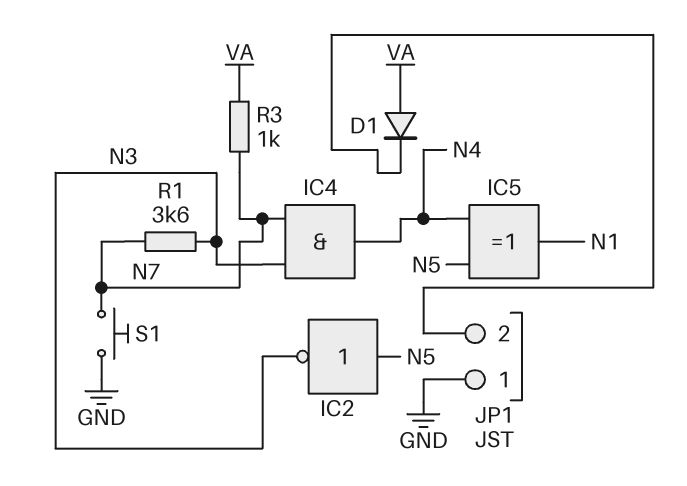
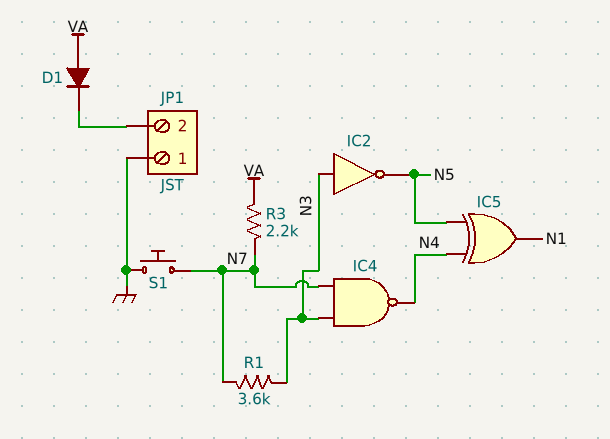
IC2: NOT (in N5, out N3) -> NOT (in N3, out N5)
IC4: AND (in N3, in N7, out N4) -> NAND (in N3, in N7, out N4)
R3: 1k (N7, VA) -> 2.2k (N7, VA)

